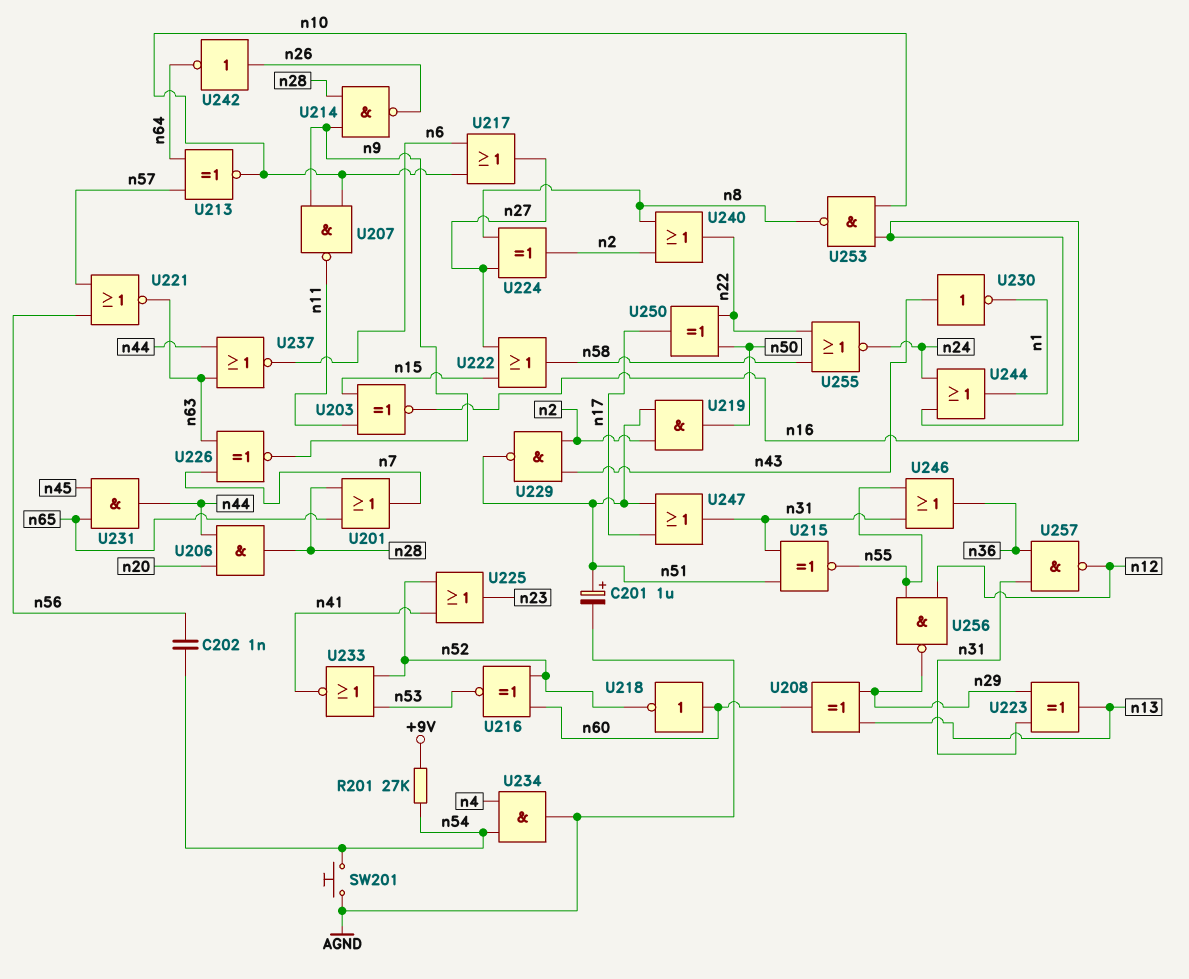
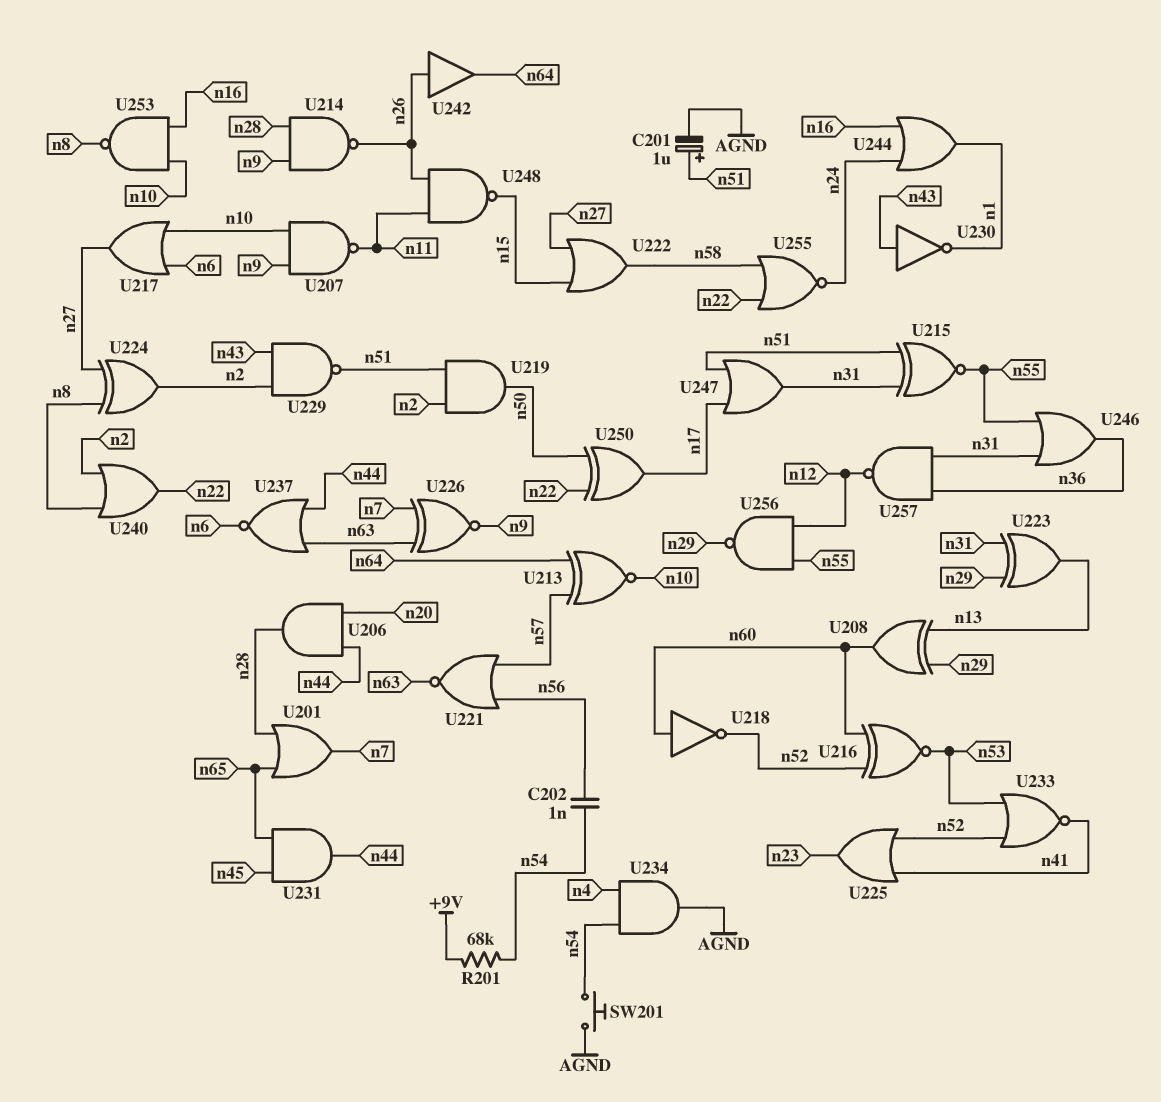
R201: 27k (+9V, n54) -> 68k (+9V, n54)
U203: XNOR (in n11, in n15, out n16) -> none
U242: NOT (in n26, out n64) -> buffer (in n26, out n64)
U248: none -> NAND (in n11, in n26, out n15)

